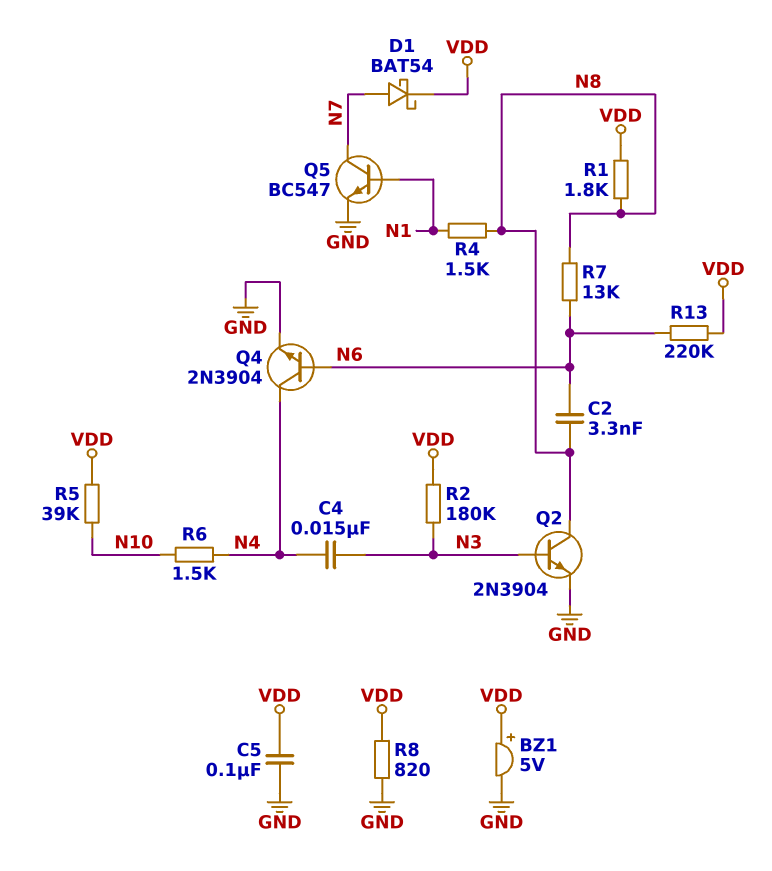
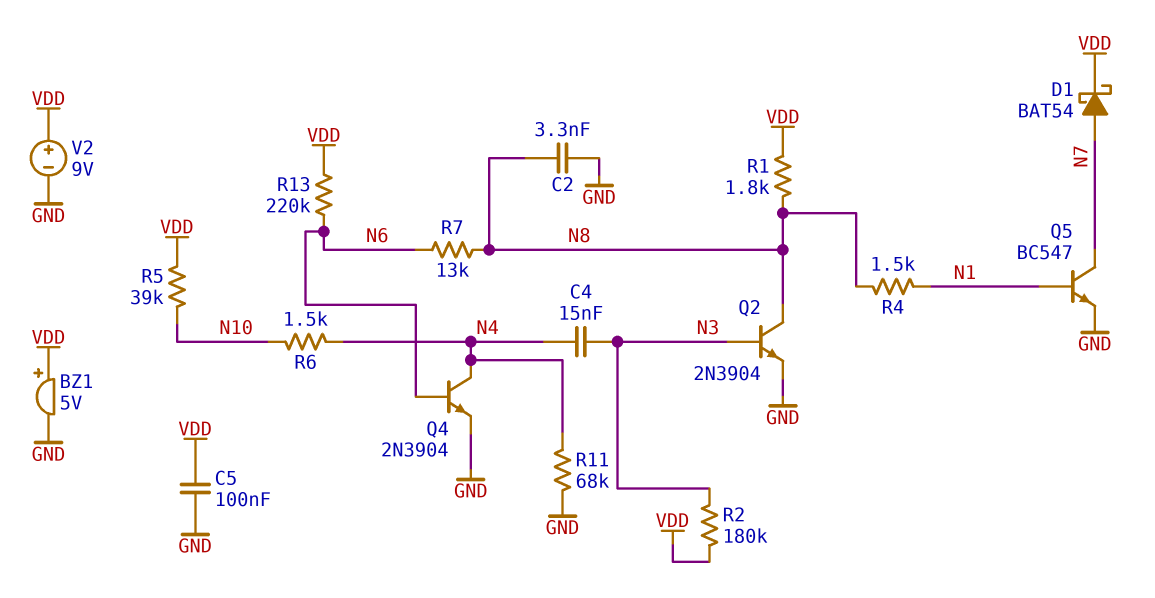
C2: 3.3nF (N6, N8) -> 3.3nF (GND, N8)
R8: 820 (GND, VDD) -> none
R11: none -> 68k (GND, N4)
V2: none -> 9V (plus VDD, minus GND)

